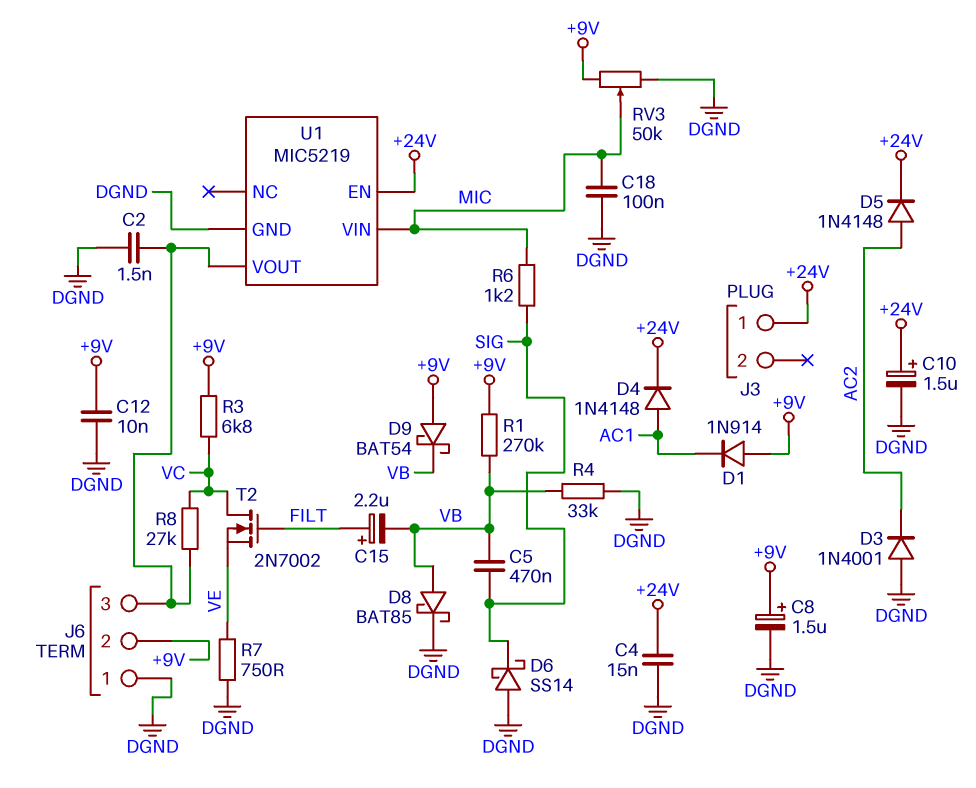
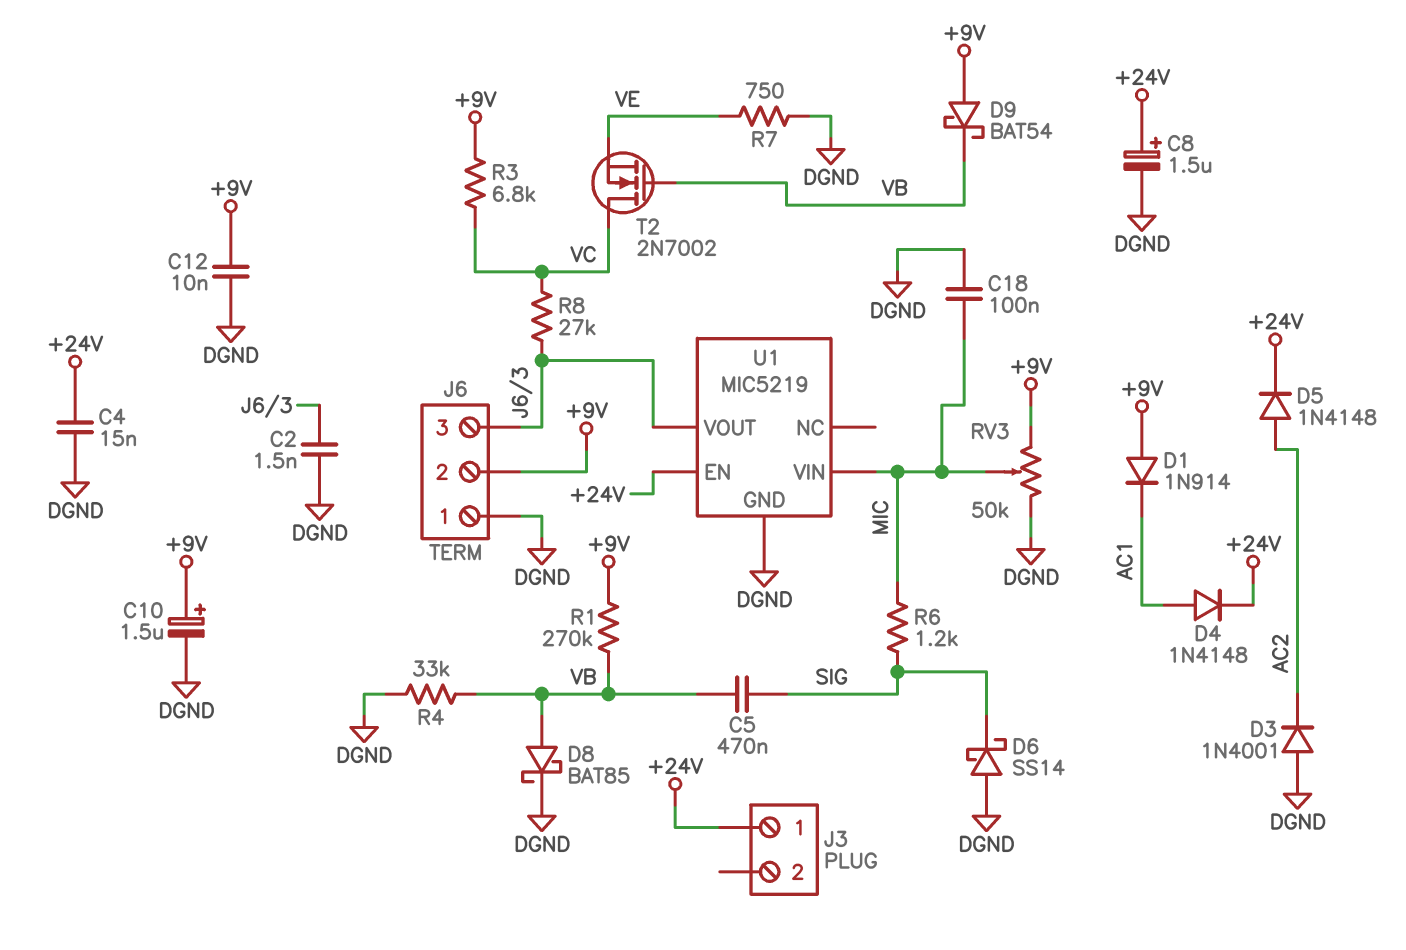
C8: 1.5uF (plus +9V, minus DGND) -> 1.5uF (plus +24V, minus DGND)
C10: 1.5uF (plus +24V, minus DGND) -> 1.5uF (plus +9V, minus DGND)
C15: 2.2uF (plus FILT, minus VB) -> none
T2: NMOS 2N7002 (G FILT, D VC, S VE) -> NMOS 2N7002 (G VB, D VC, S VE)

